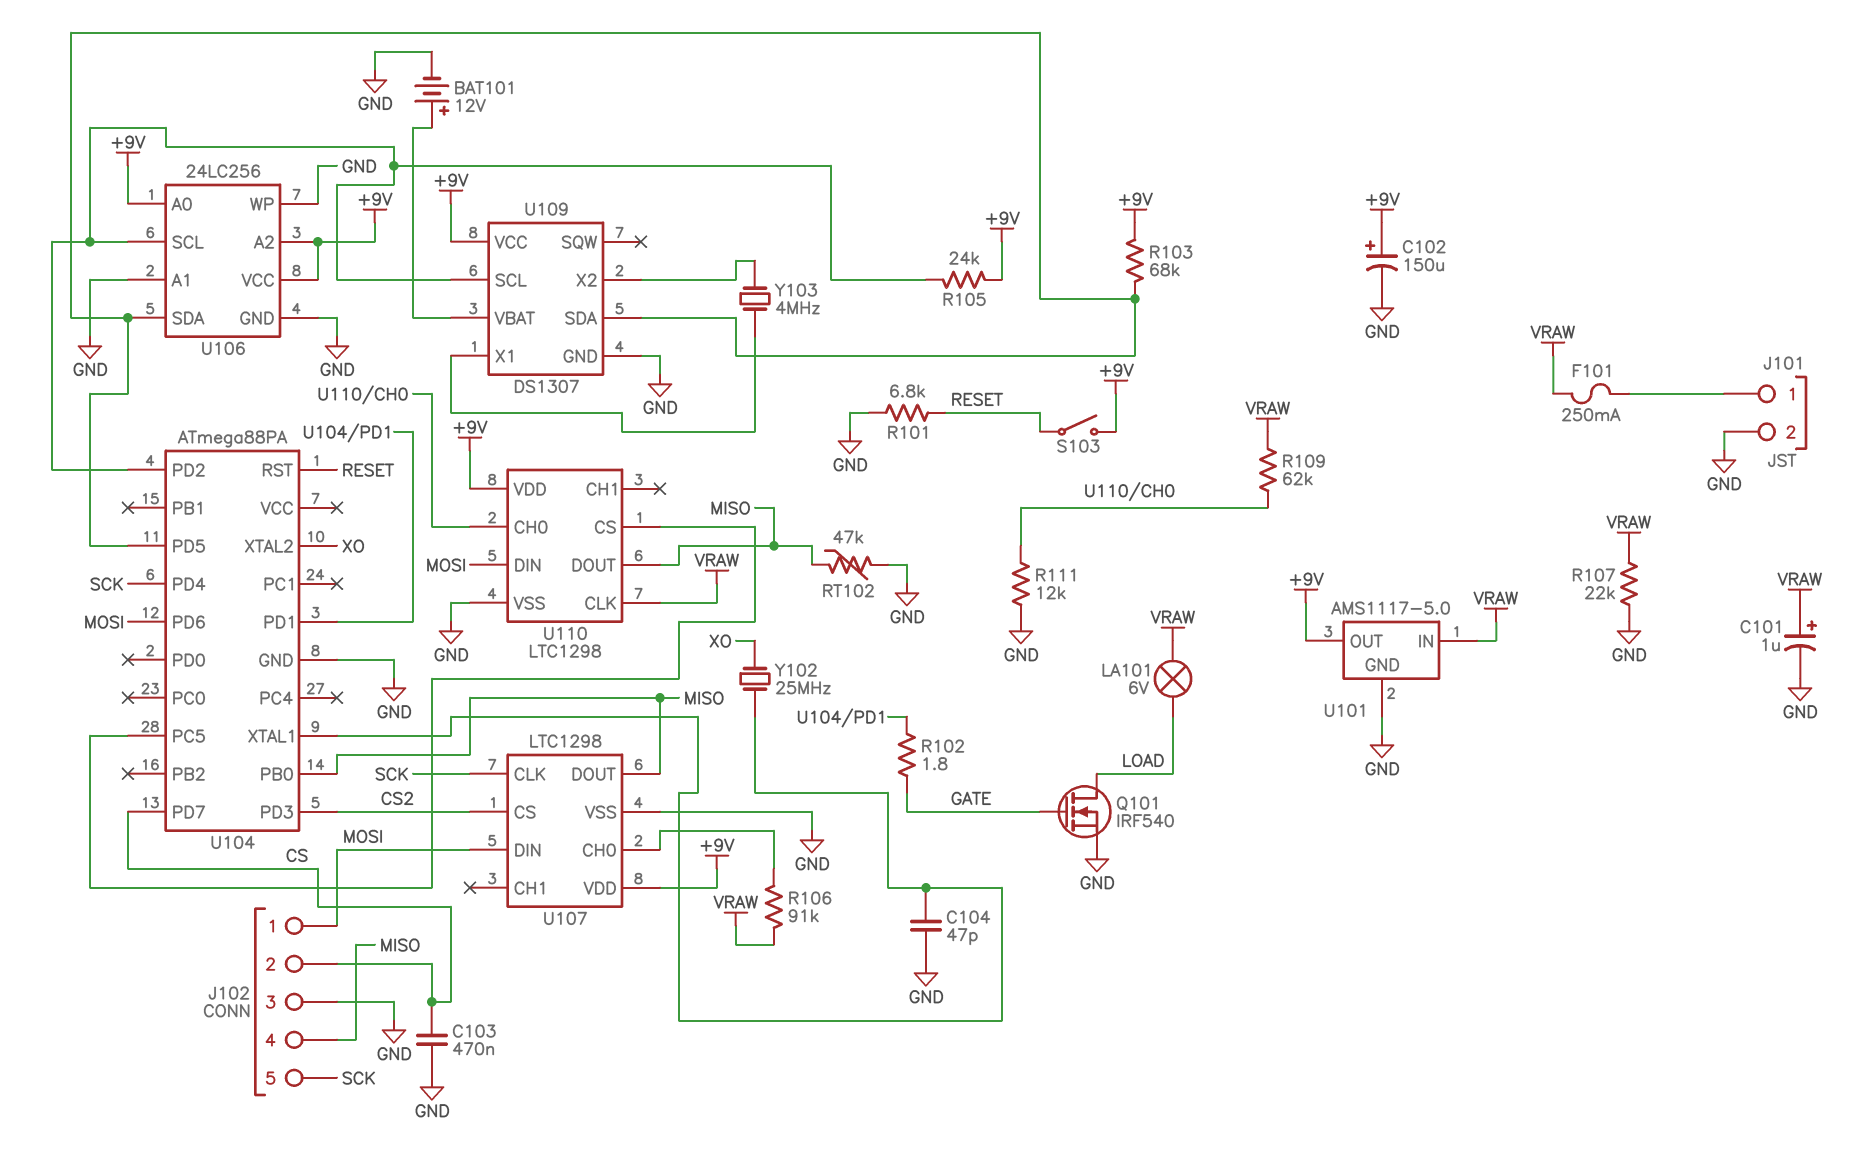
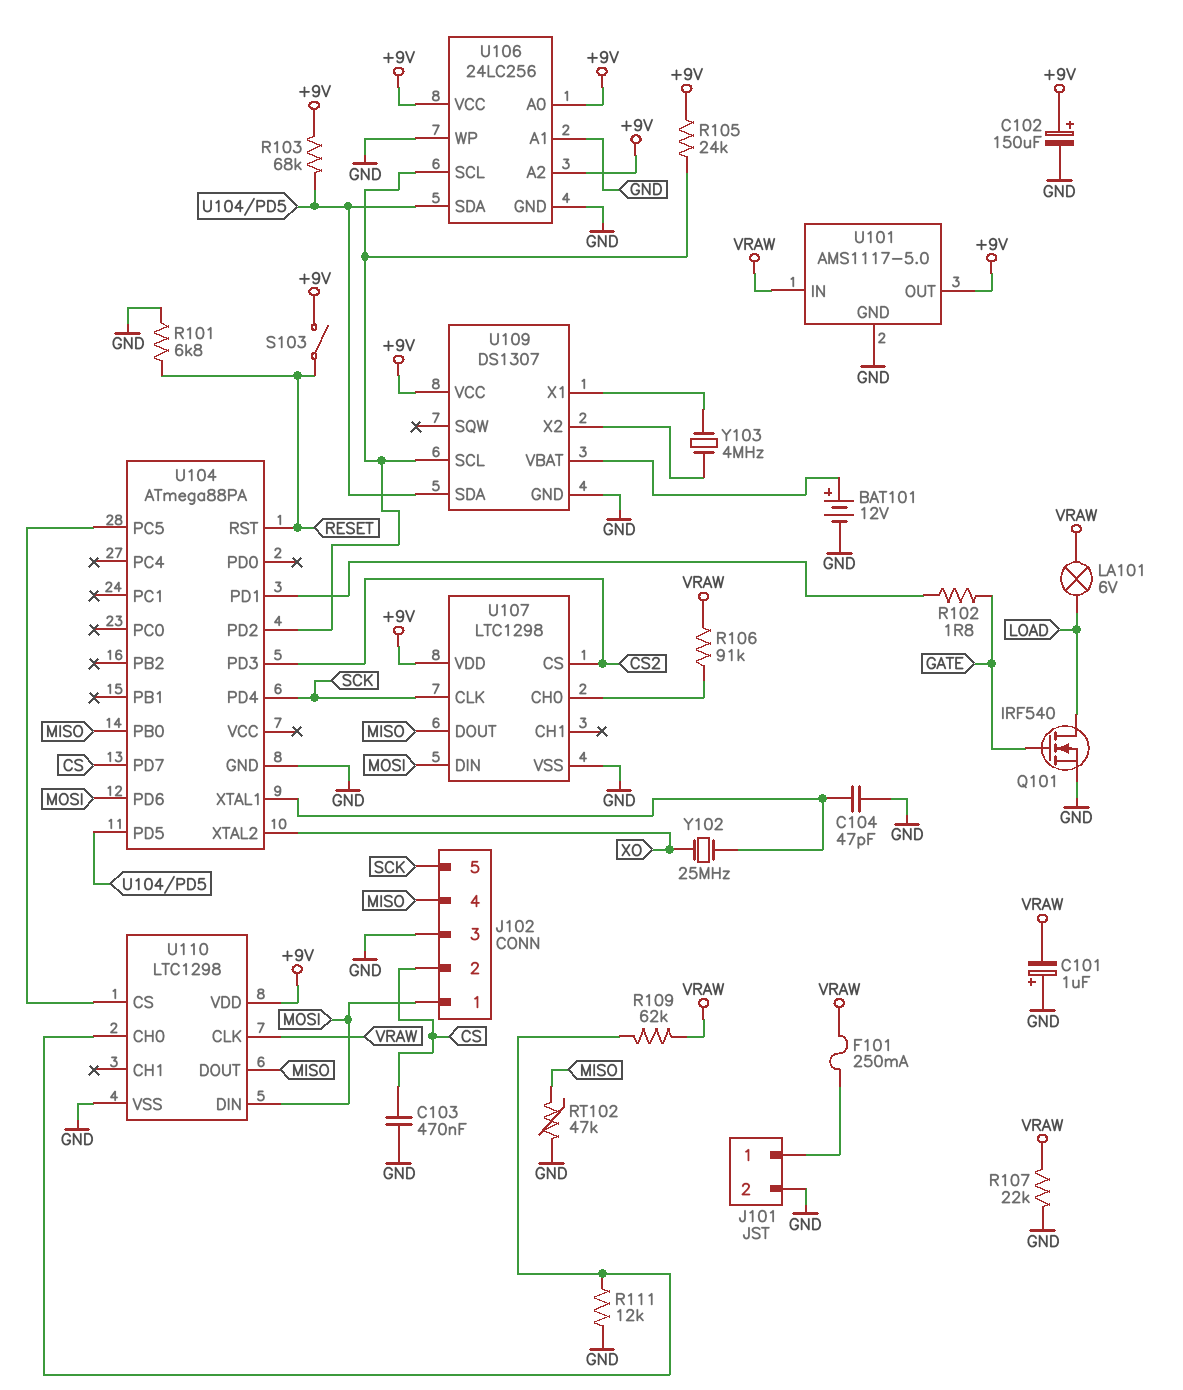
C101: 1uF (plus VRAW, minus GND) -> 1uF (plus GND, minus VRAW)

